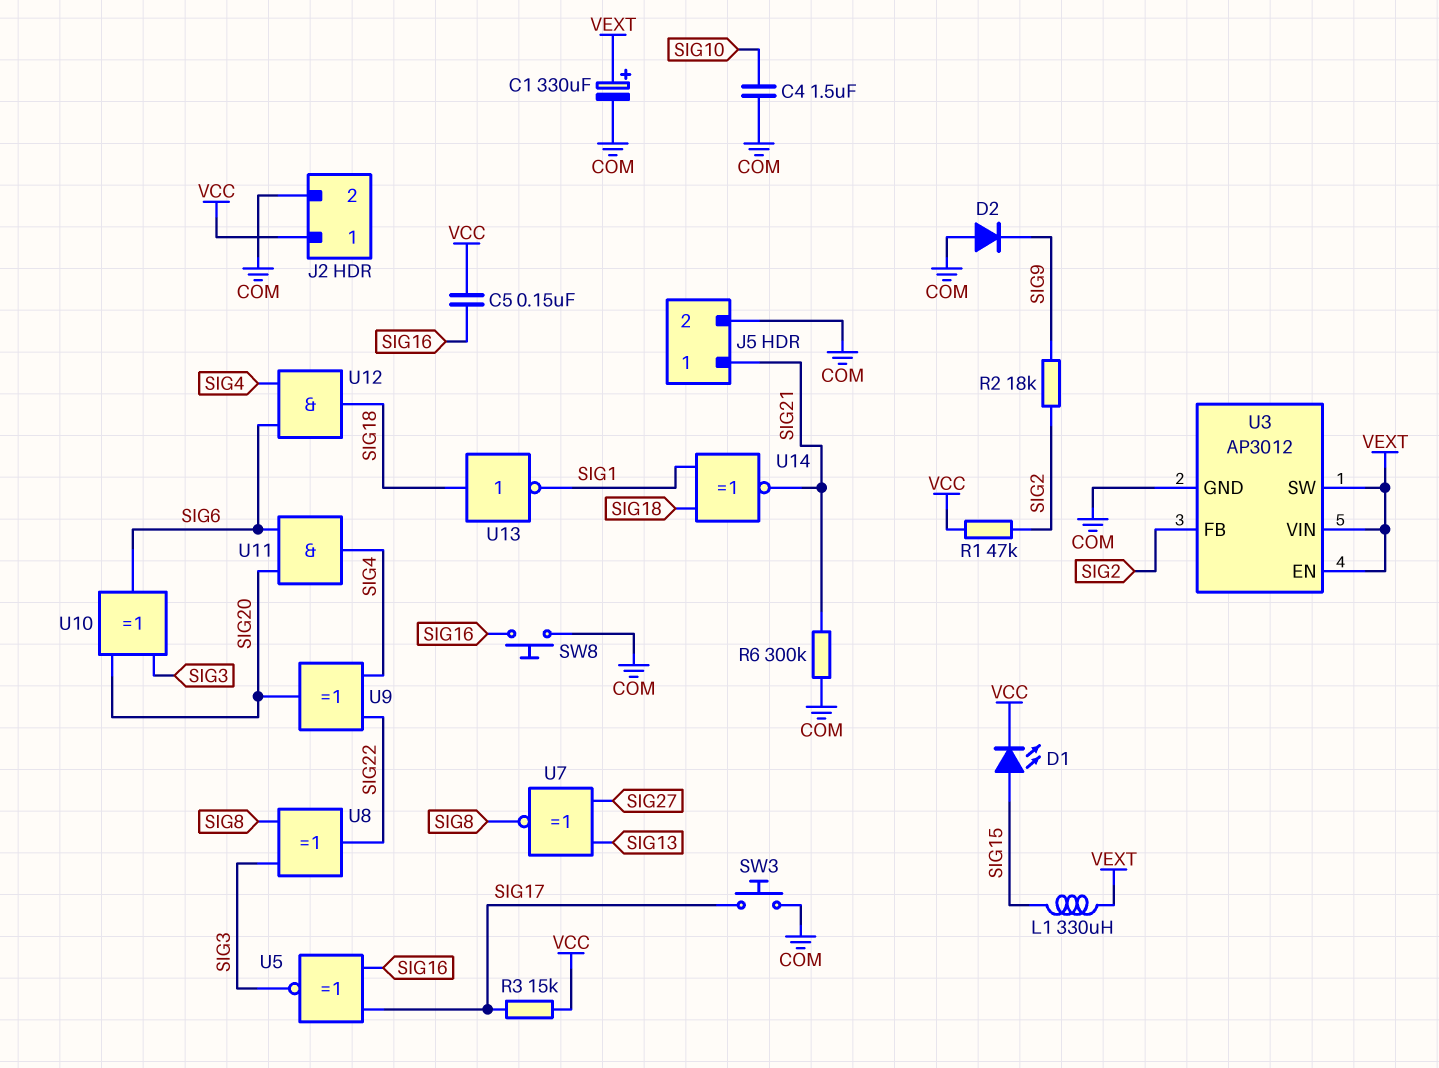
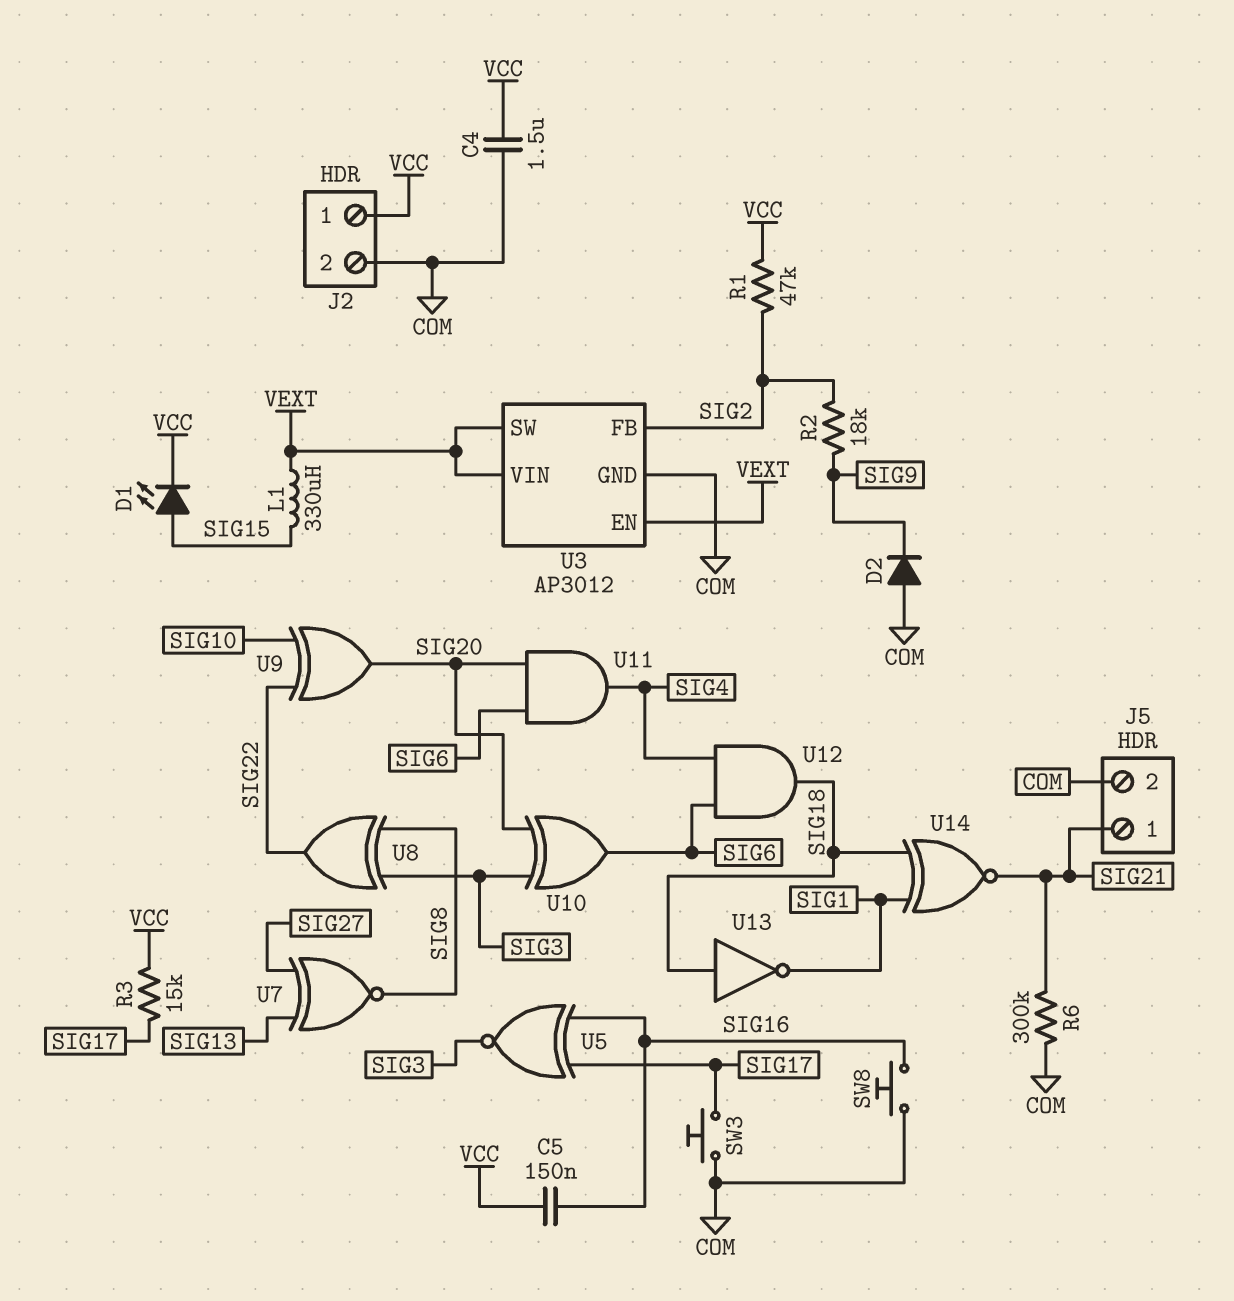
C1: 330uF (plus VEXT, minus COM) -> none
C4: 1.5uF (COM, SIG10) -> 1.5uF (COM, VCC)
U9: XOR (in SIG4, in SIG22, out SIG20) -> XOR (in SIG10, in SIG22, out SIG20)

